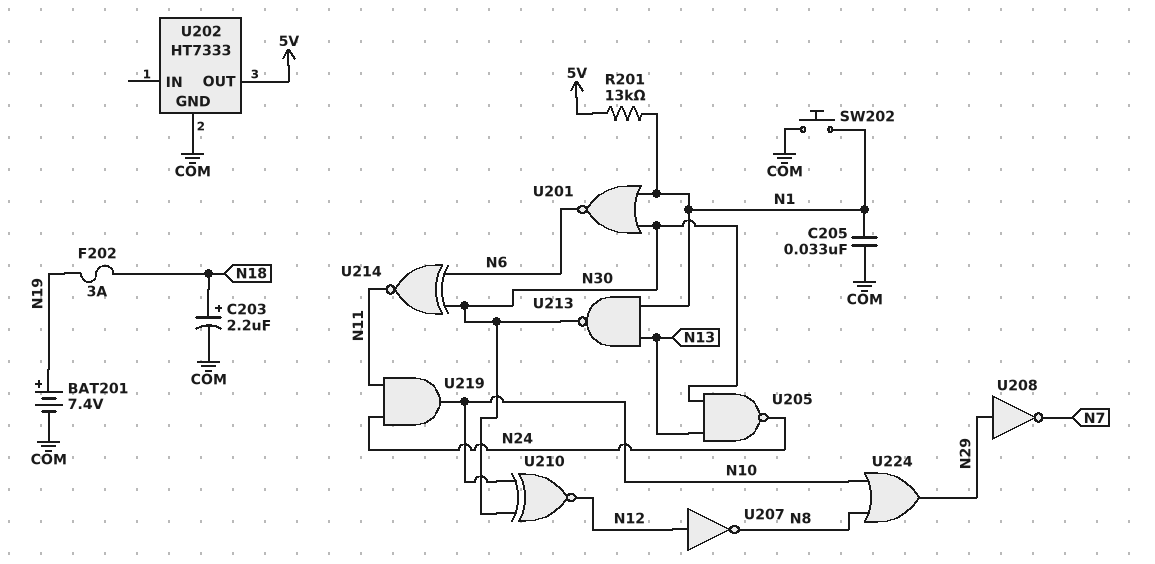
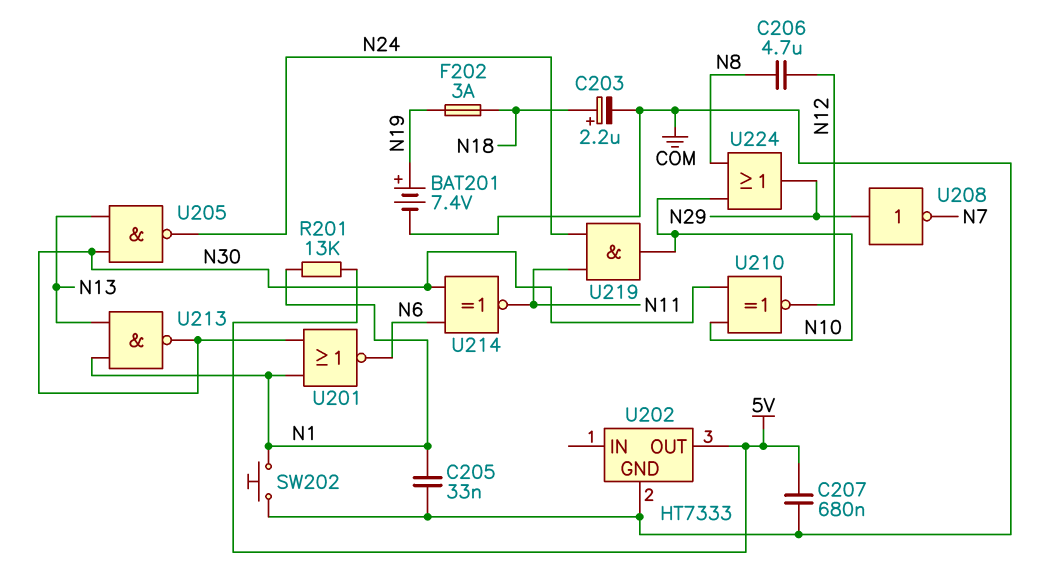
C206: none -> 4.7uF (N8, N12)
C207: none -> 680nF (5V, COM)
U207: NOT (in N12, out N8) -> none

